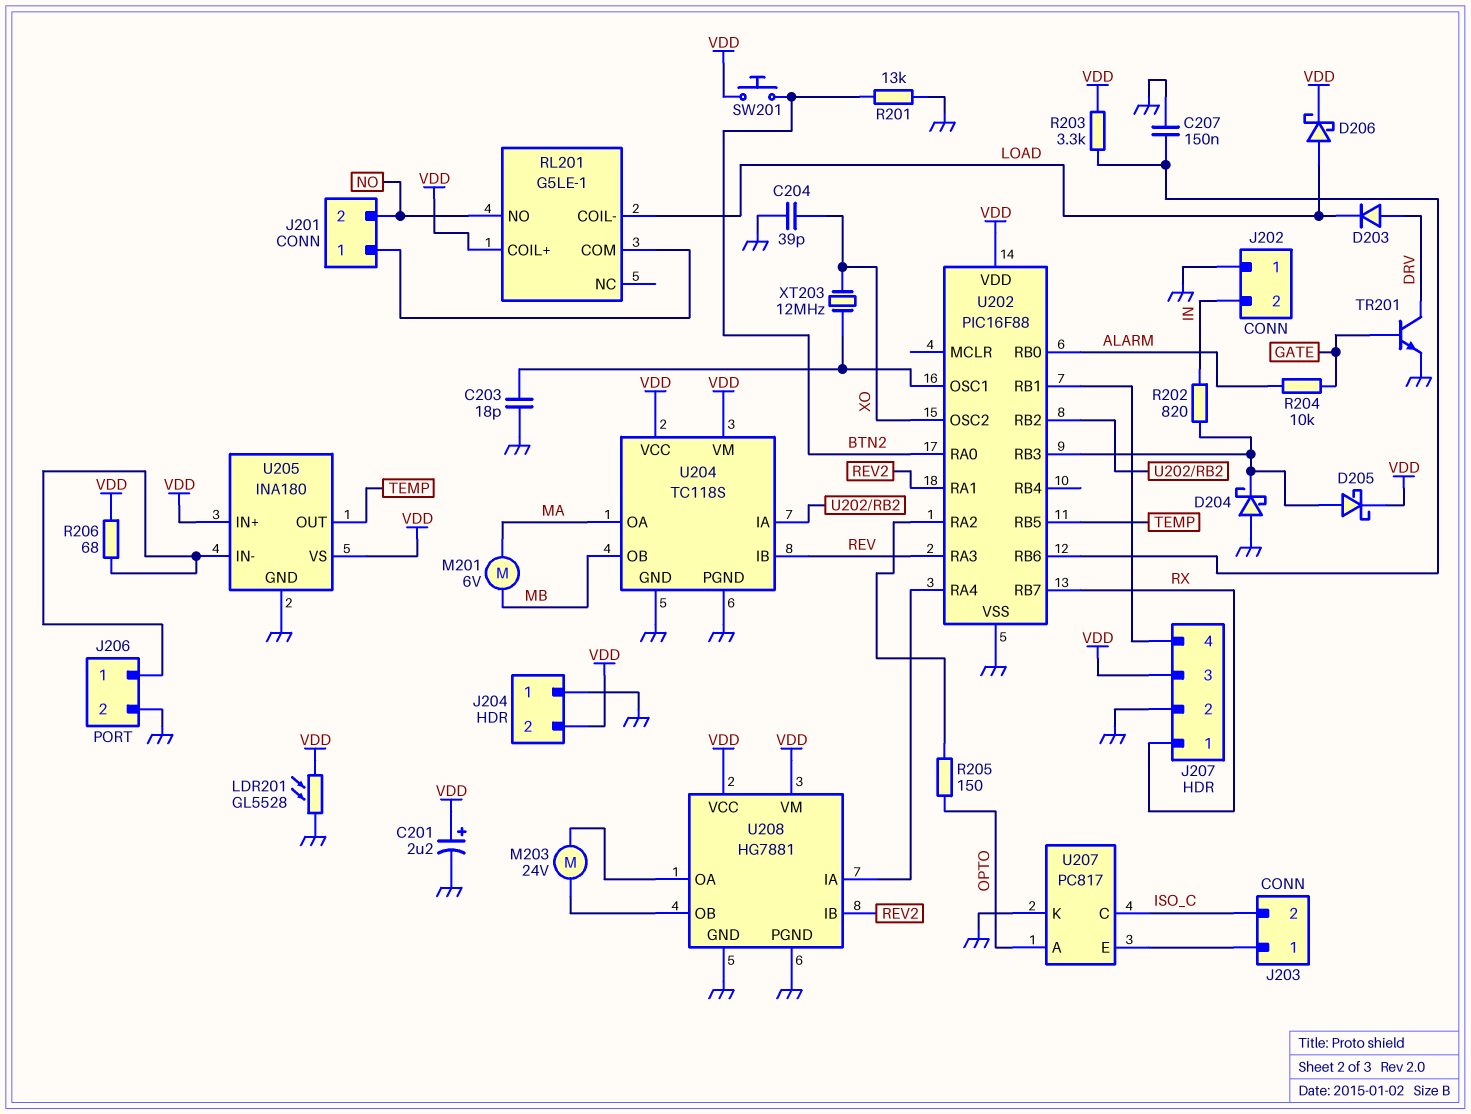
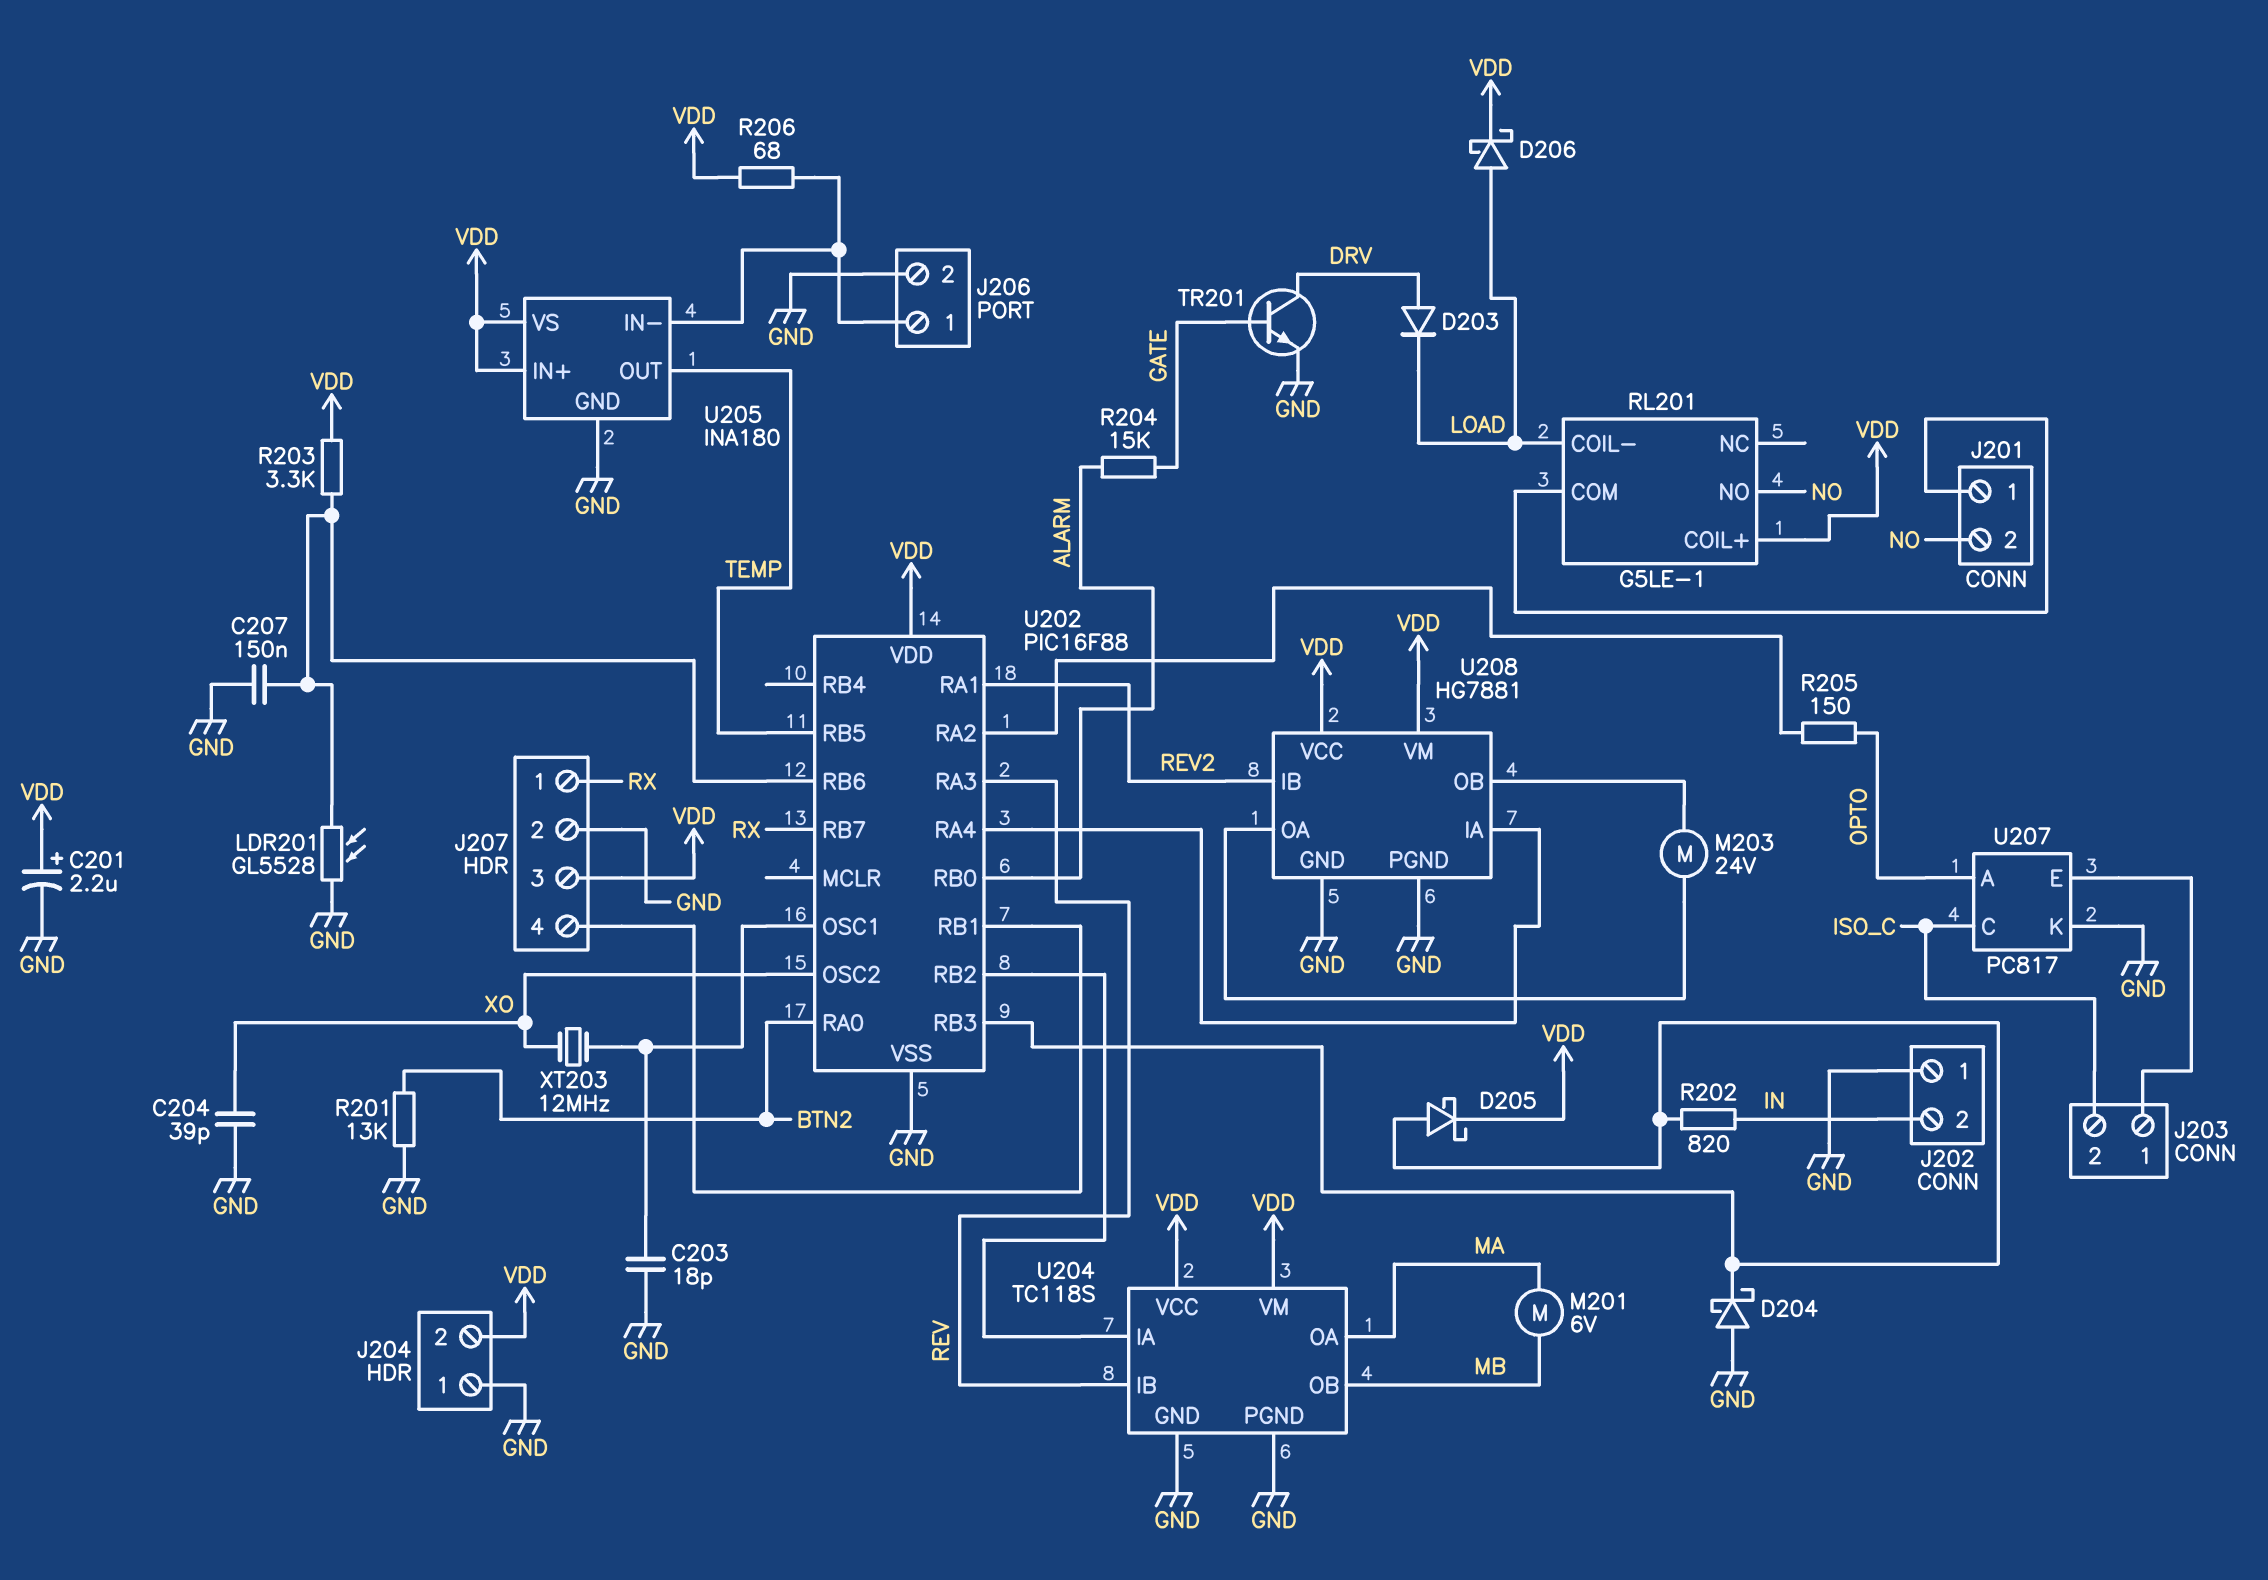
LDR201: GL5528 (GND, VDD) -> GL5528 (GND, U202/RB6)
R204: 10k (ALARM, GATE) -> 15k (ALARM, GATE)
SW201: button (BTN2, VDD) -> none

